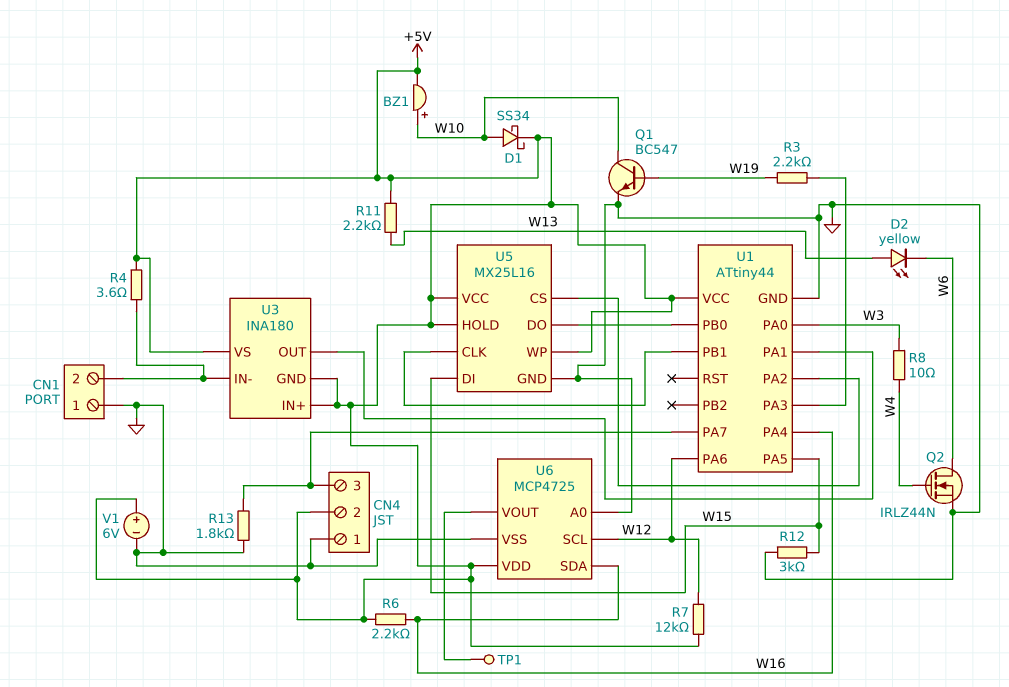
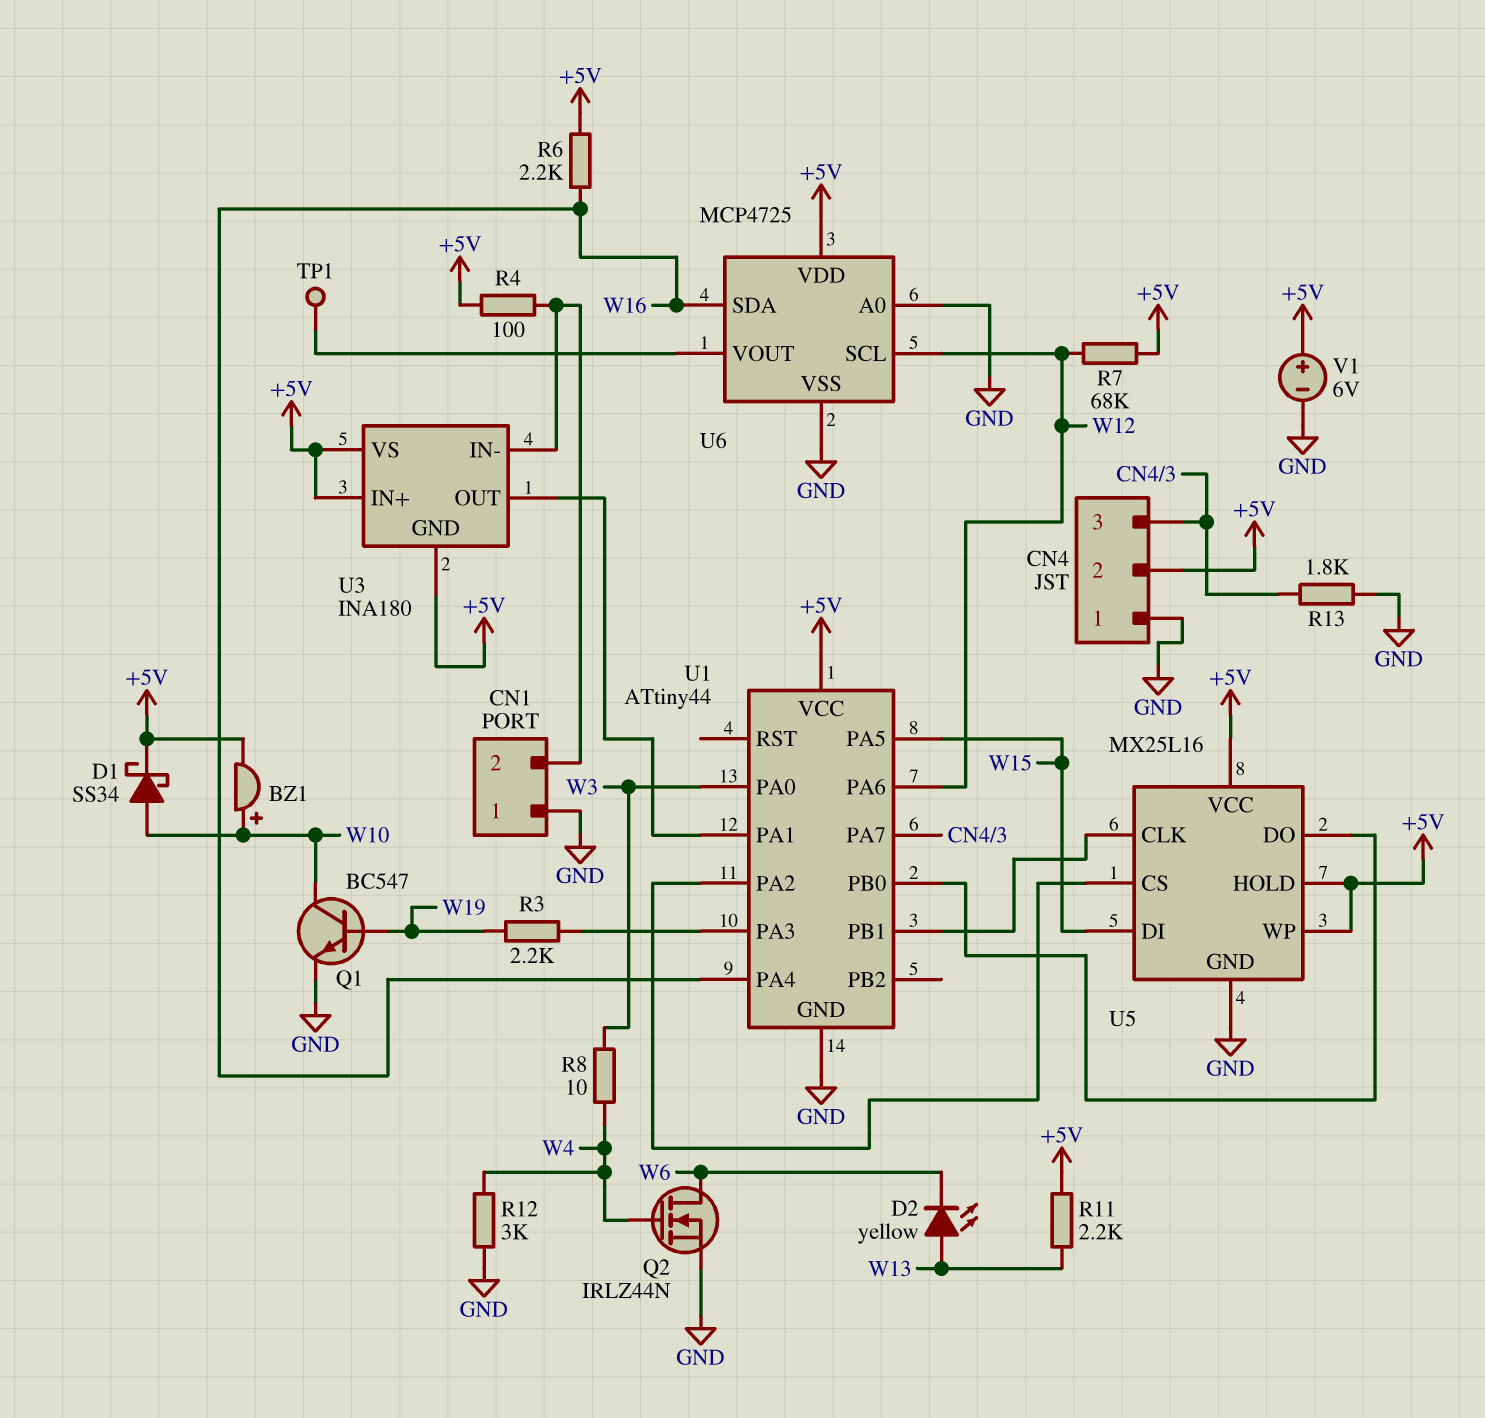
R4: 3.6 (+5V, CN1/2) -> 100 (+5V, CN1/2)
R7: 12k (+5V, W12) -> 68k (+5V, W12)
R12: 3k (GND, W15) -> 3k (GND, W4)

